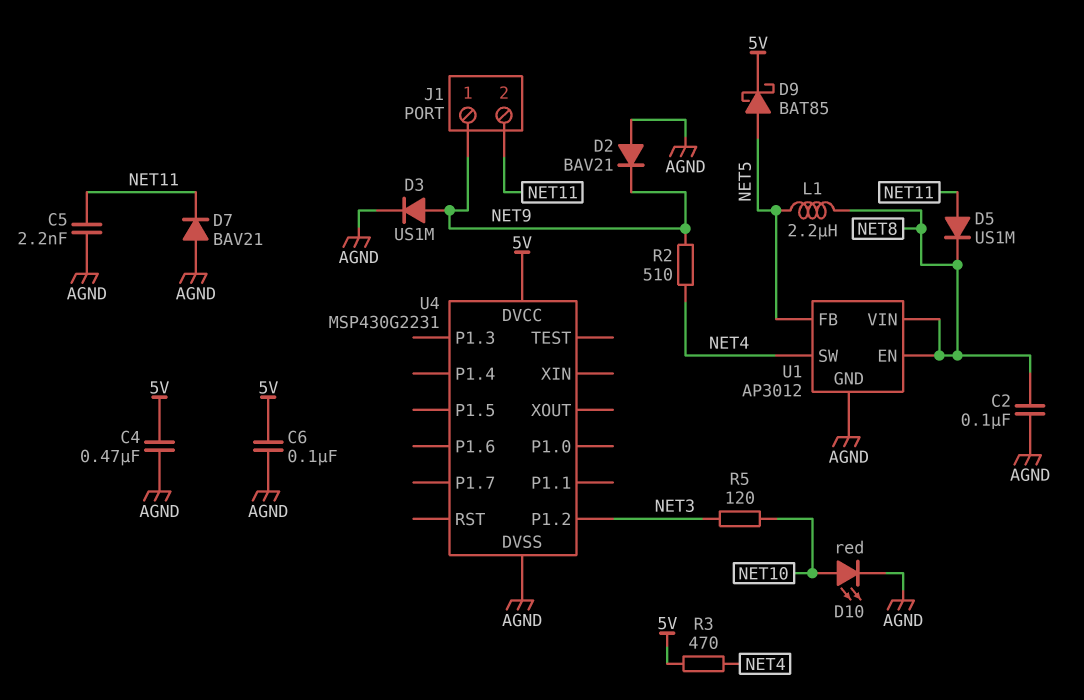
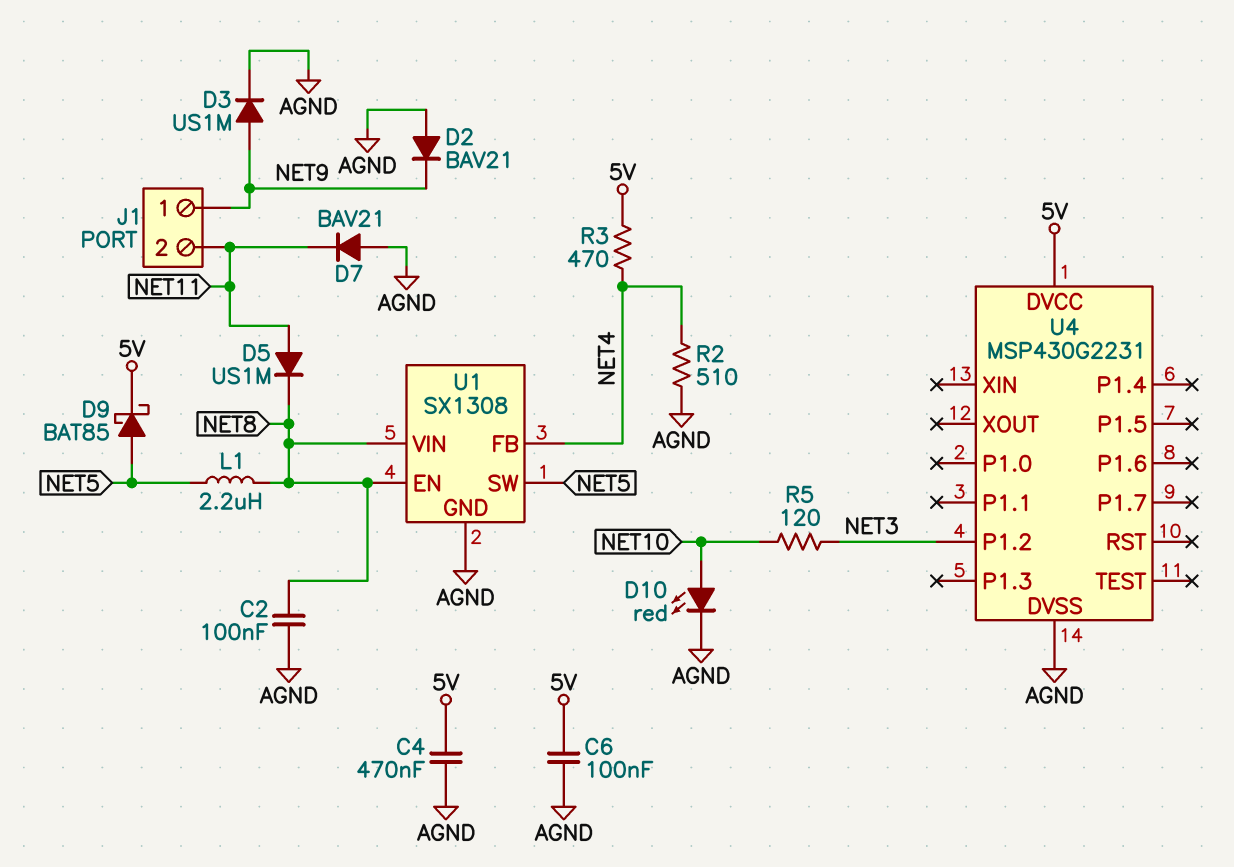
C5: 2.2nF (AGND, NET11) -> none
R2: 510 (NET4, NET9) -> 510 (AGND, NET4)
U1: AP3012 -> SX1308
U1 pin FB: NET5 -> NET4
U1 pin SW: NET4 -> NET5

